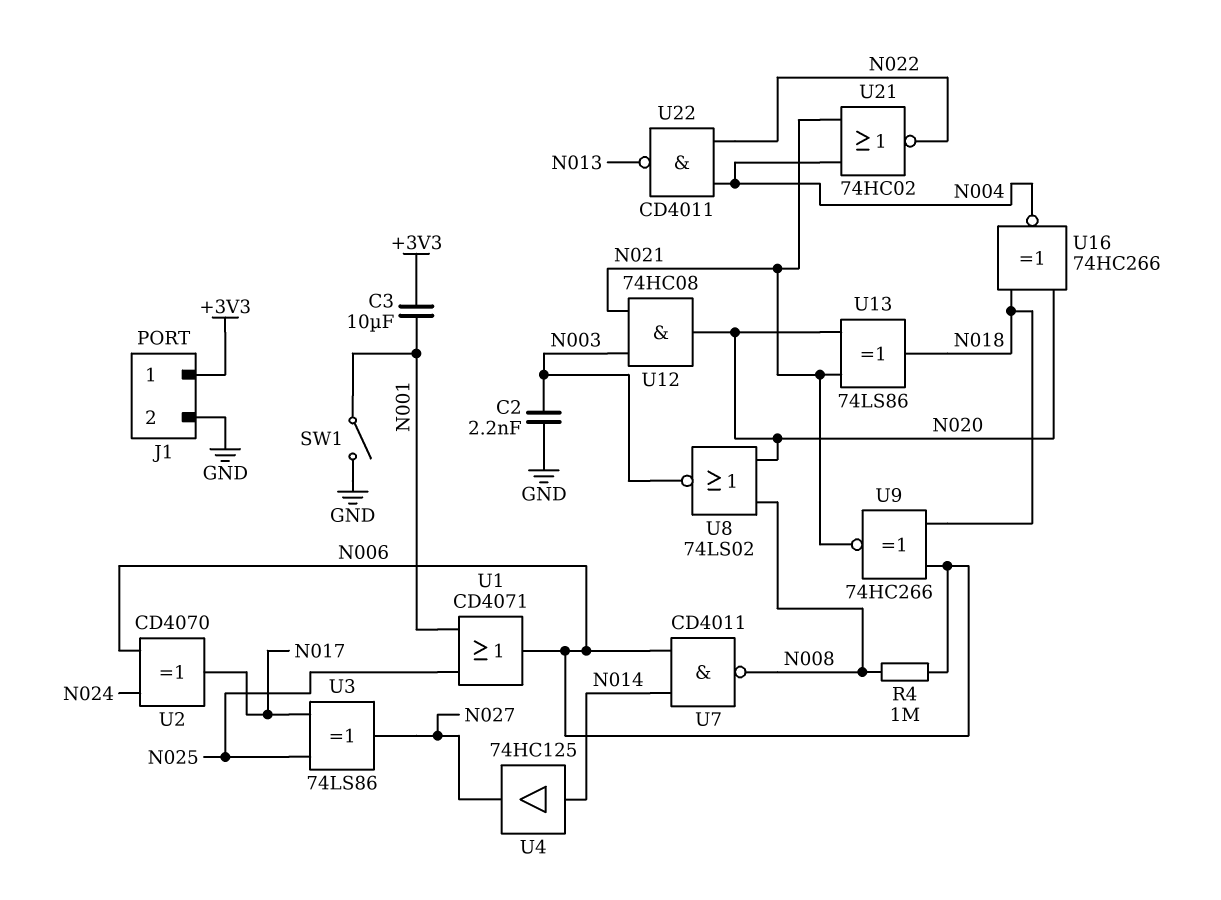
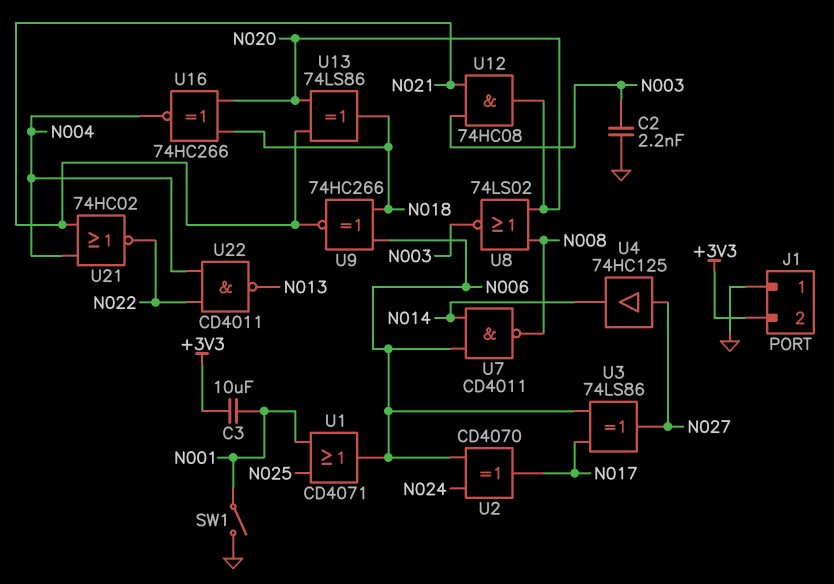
J1 pin 1: +3V3 -> GND
J1 pin 2: GND -> +3V3
R4: 1M (N006, N008) -> none
U3: XOR 74LS86 (in N017, in N025, out N027) -> XOR 74LS86 (in N006, in N017, out N027)
U4: buffer 74HC125 (in N014, out N027) -> buffer 74HC125 (in N027, out N014)

